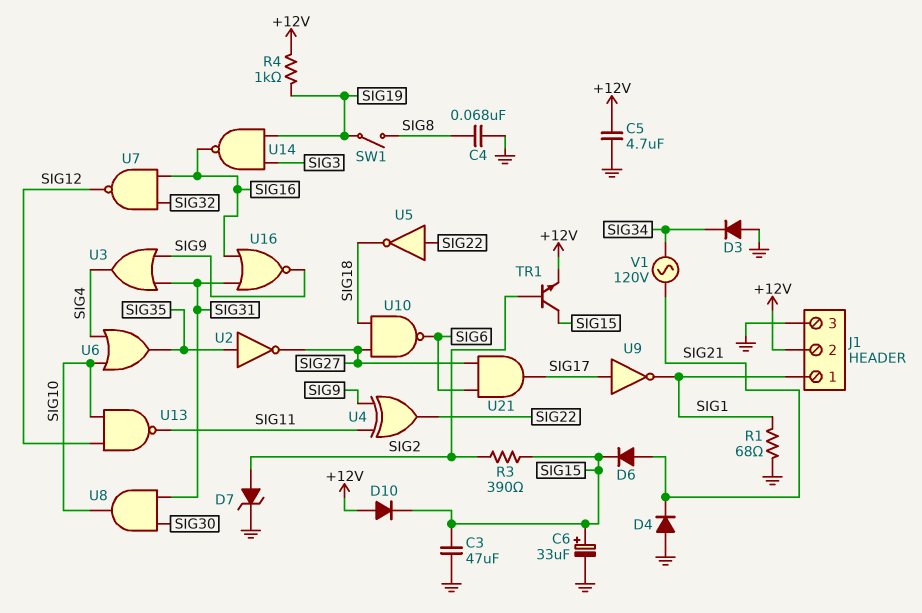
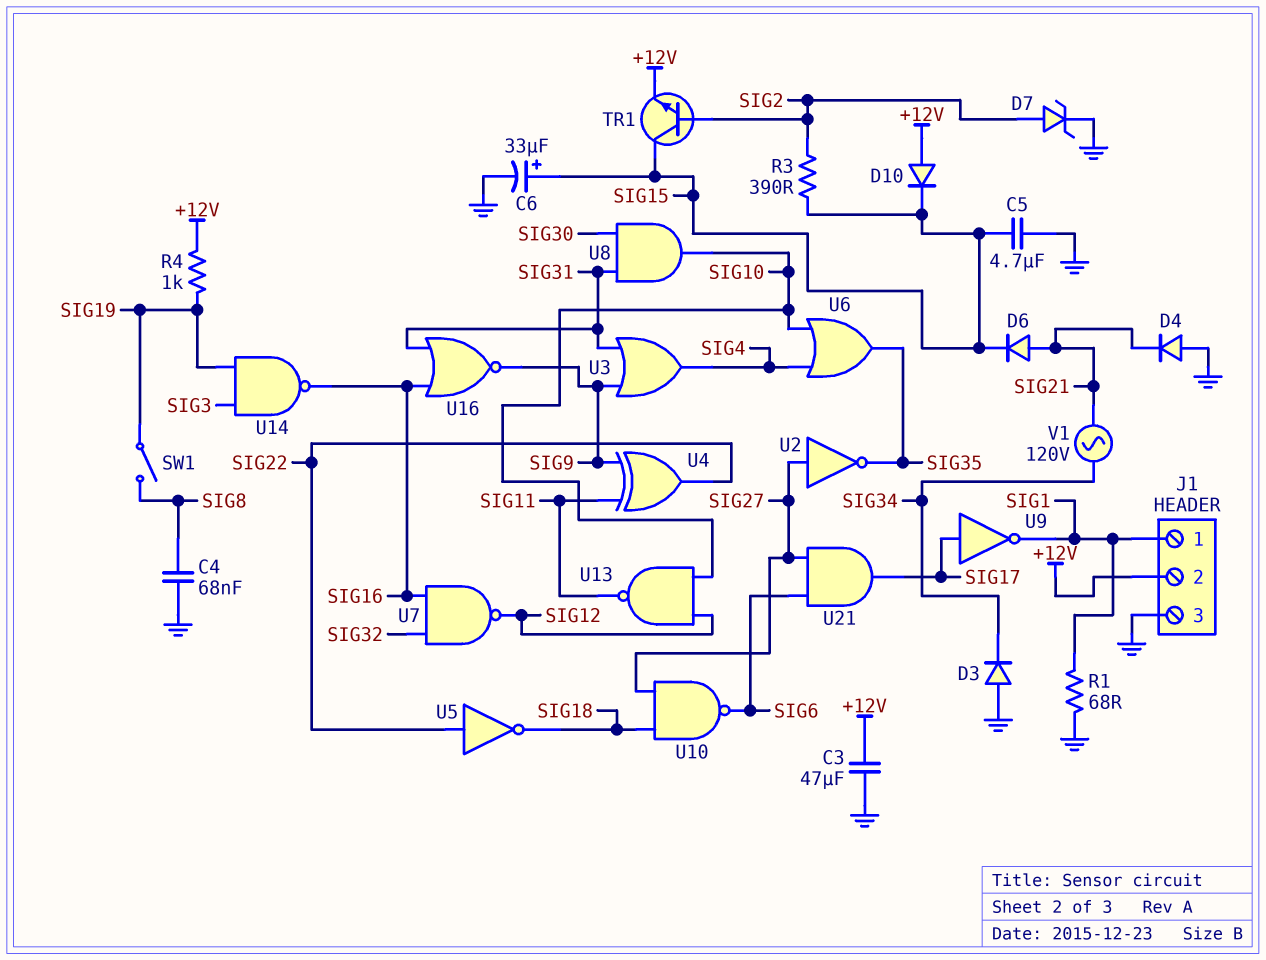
C3: 47uF (GND, SIG15) -> 47uF (+12V, GND)
C5: 4.7uF (+12V, GND) -> 4.7uF (GND, SIG15)
U2: NOT (in SIG35, out SIG27) -> NOT (in SIG27, out SIG35)

